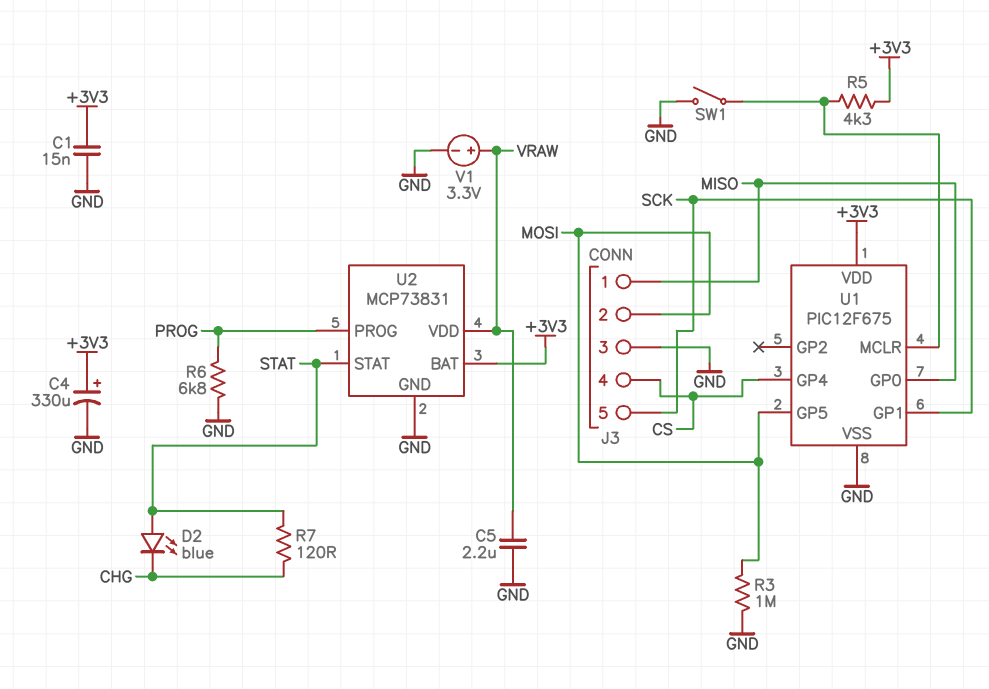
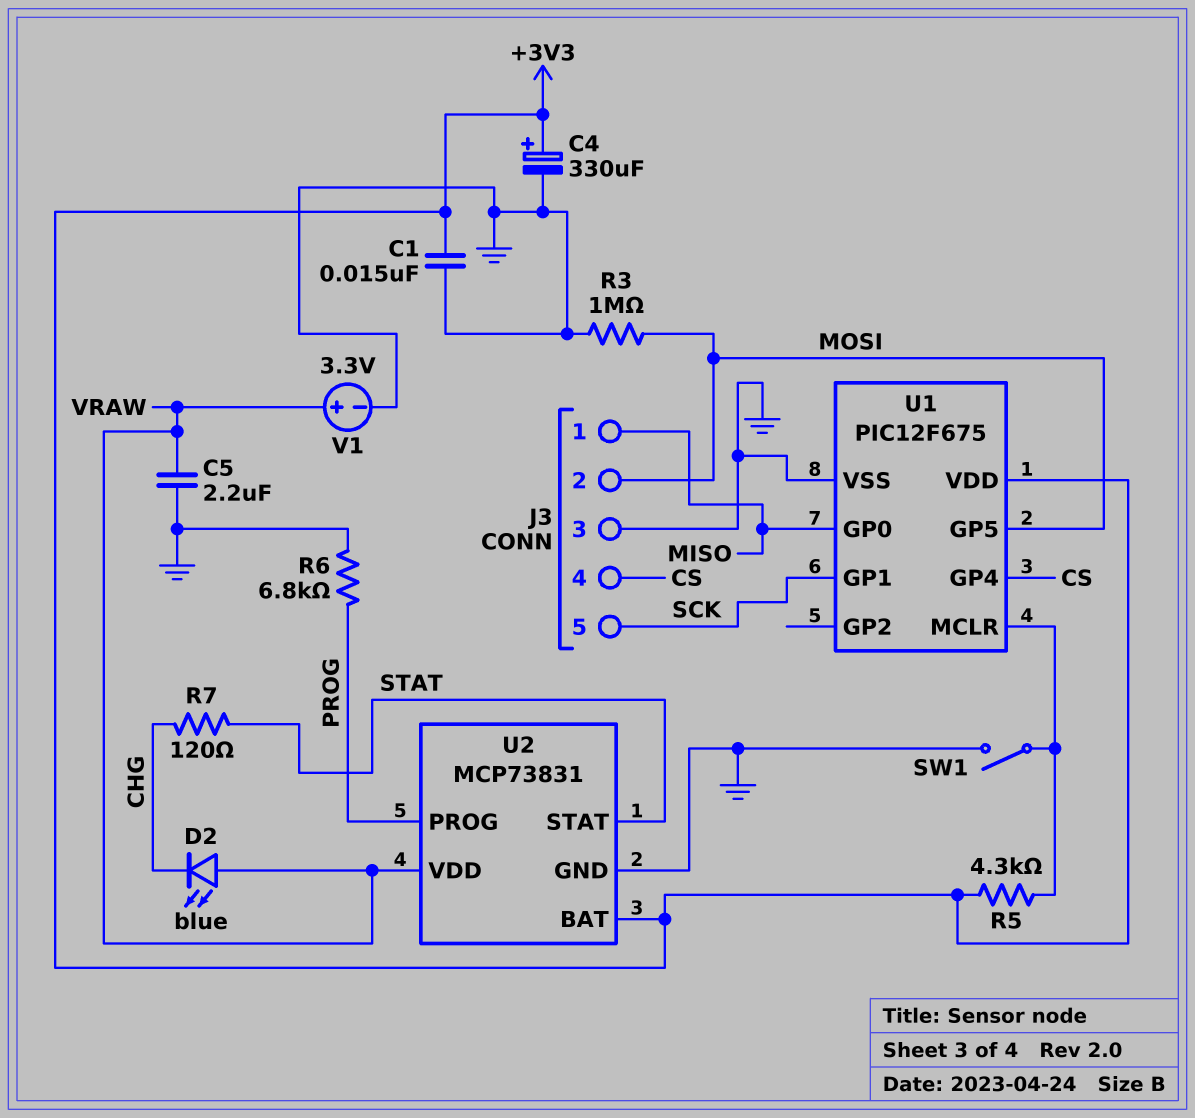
D2: LED blue (A STAT, K CHG) -> LED blue (A VRAW, K CHG)

